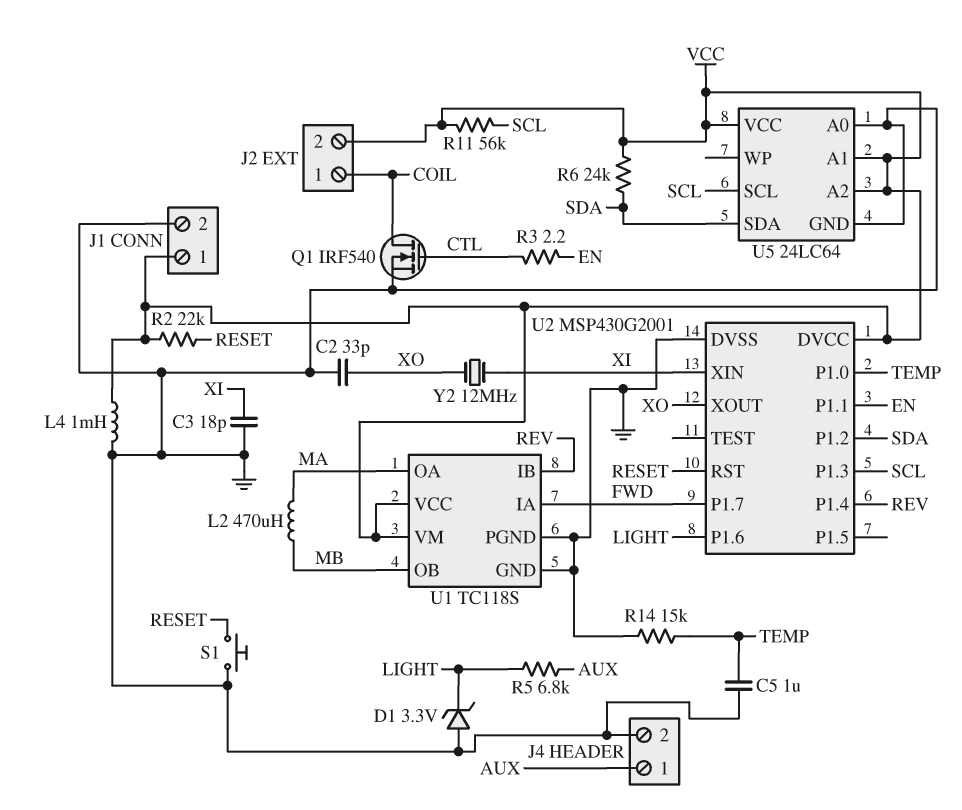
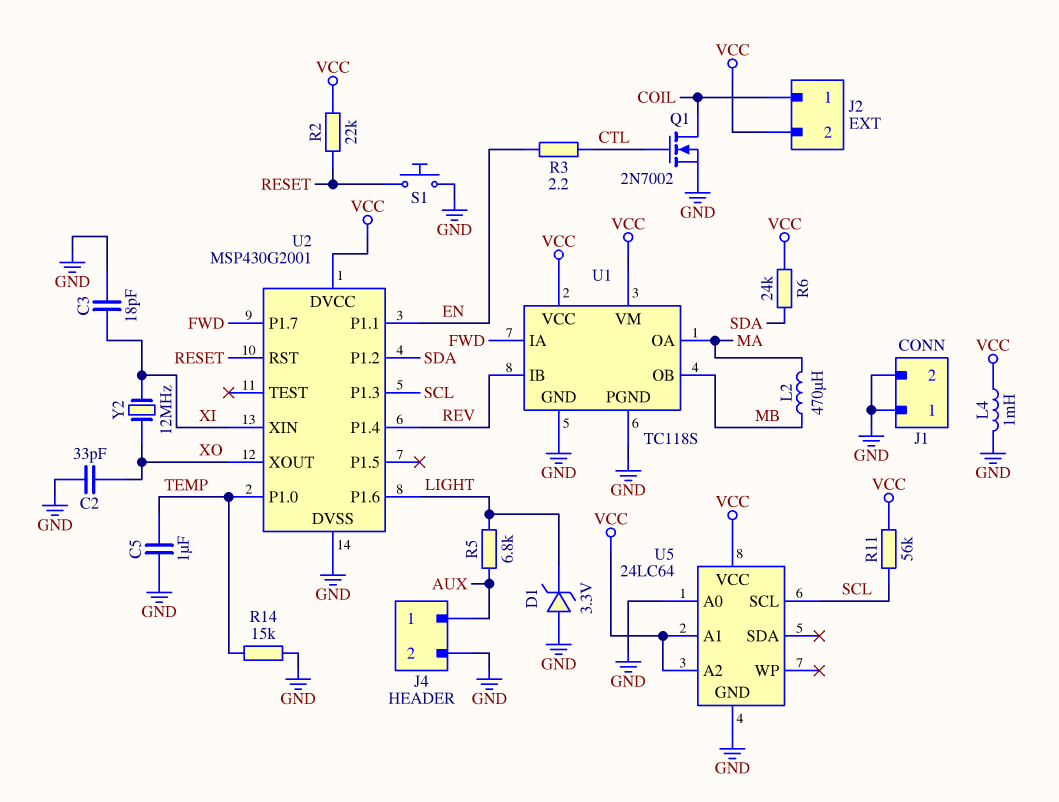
J1 pin 1: VCC -> GND
Q1: NMOS IRF540 (G CTL, D COIL, S GND) -> NMOS 2N7002 (G CTL, D COIL, S GND)
U5 pin SDA: SDA -> none

